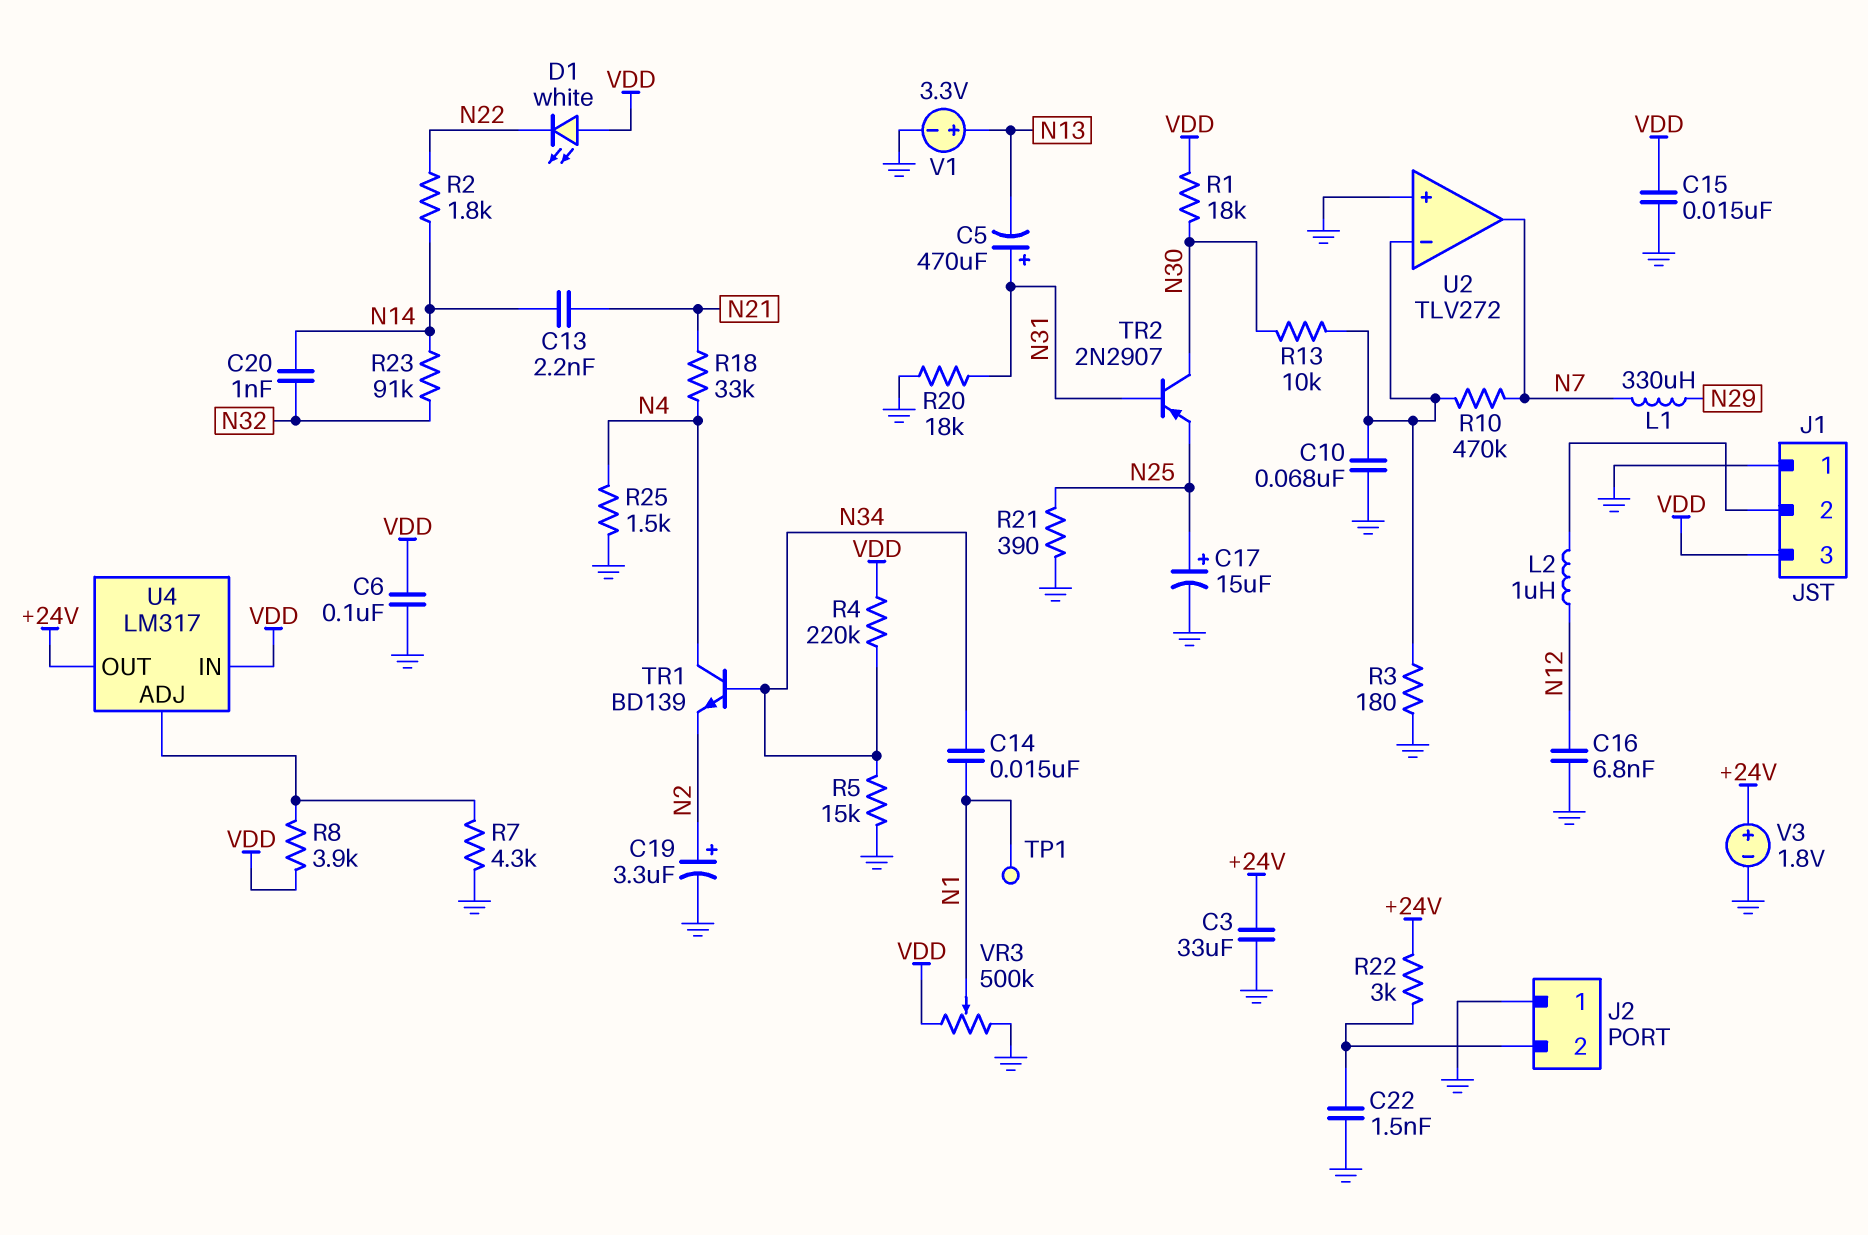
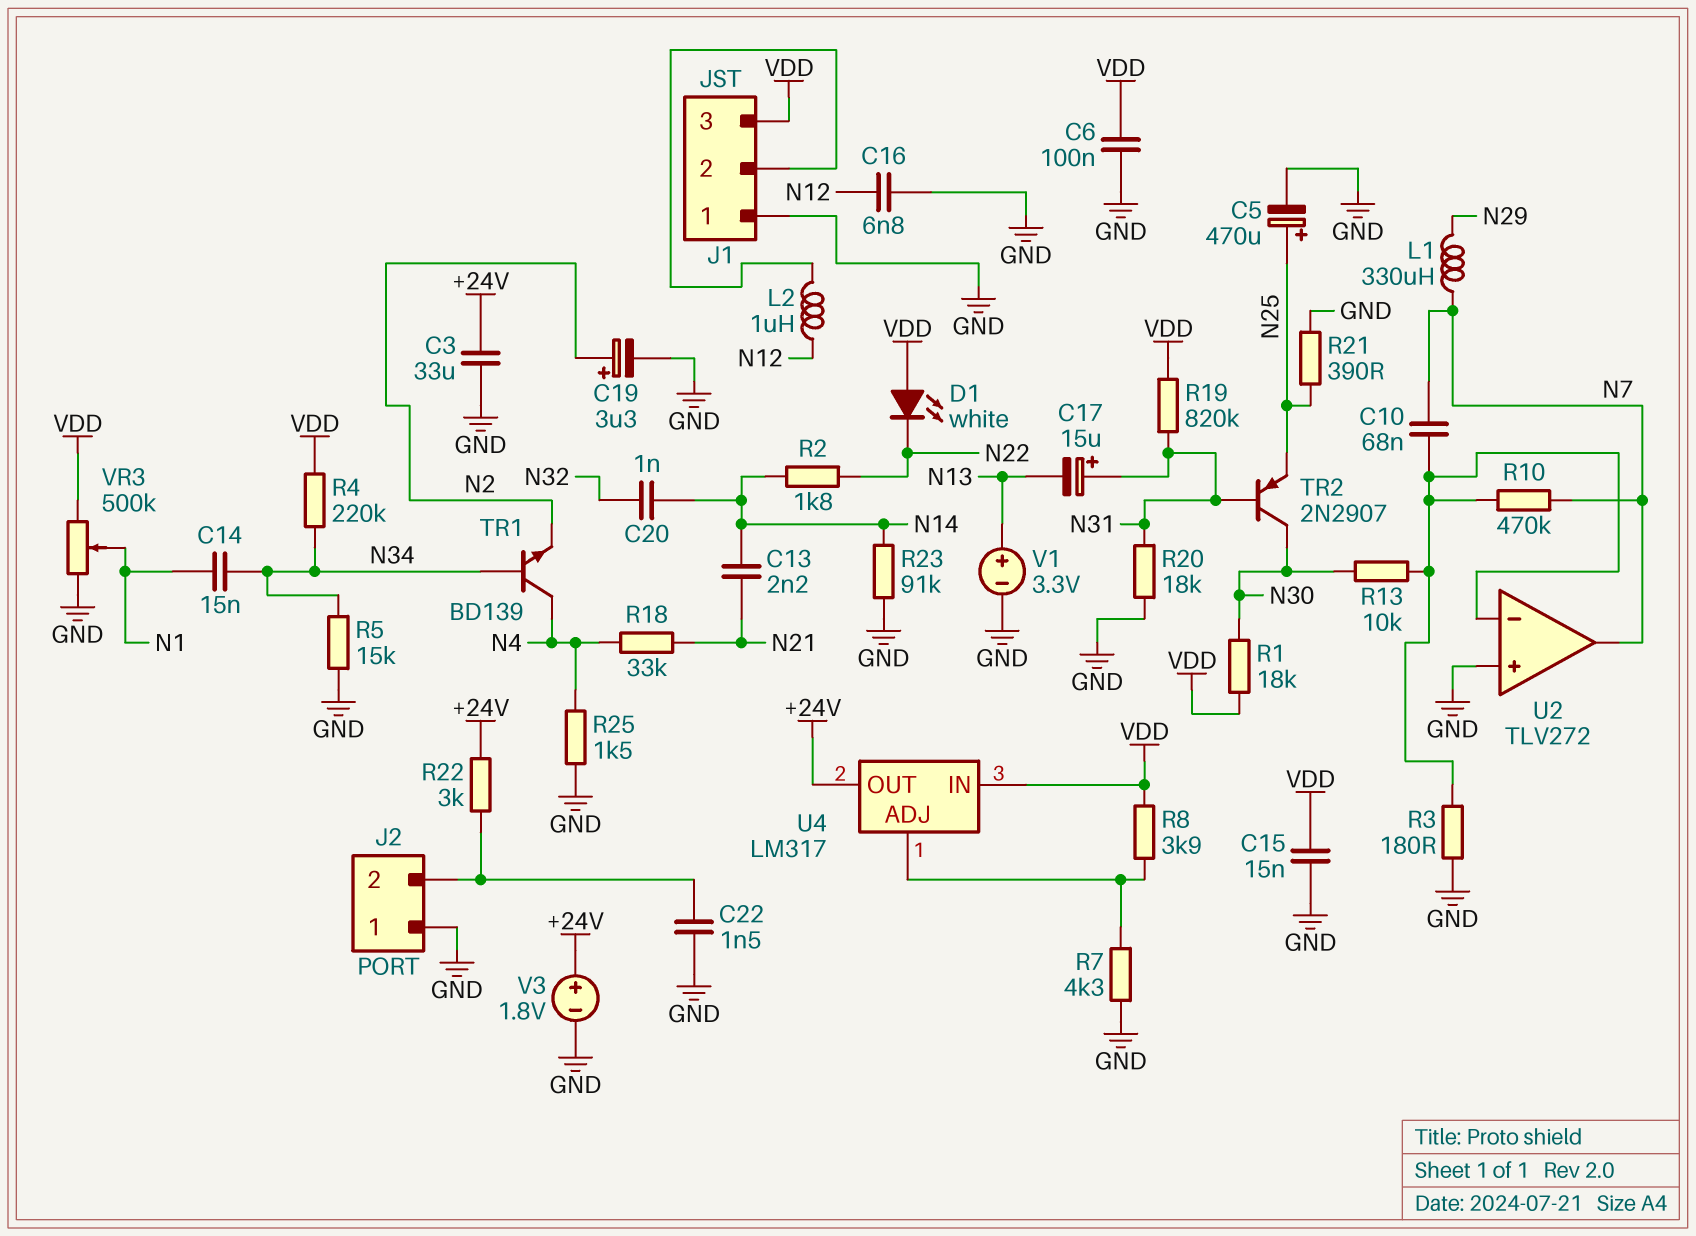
C5: 470uF (plus N31, minus N13) -> 470uF (plus N25, minus GND)
C10: 68nF (GND, U2/in-) -> 68nF (N7, U2/in-)
C17: 15uF (plus N25, minus GND) -> 15uF (plus N31, minus N13)
R19: none -> 820k (N31, VDD)
R23: 91k (N14, N32) -> 91k (GND, N14)
TP1: test point (N1) -> none

